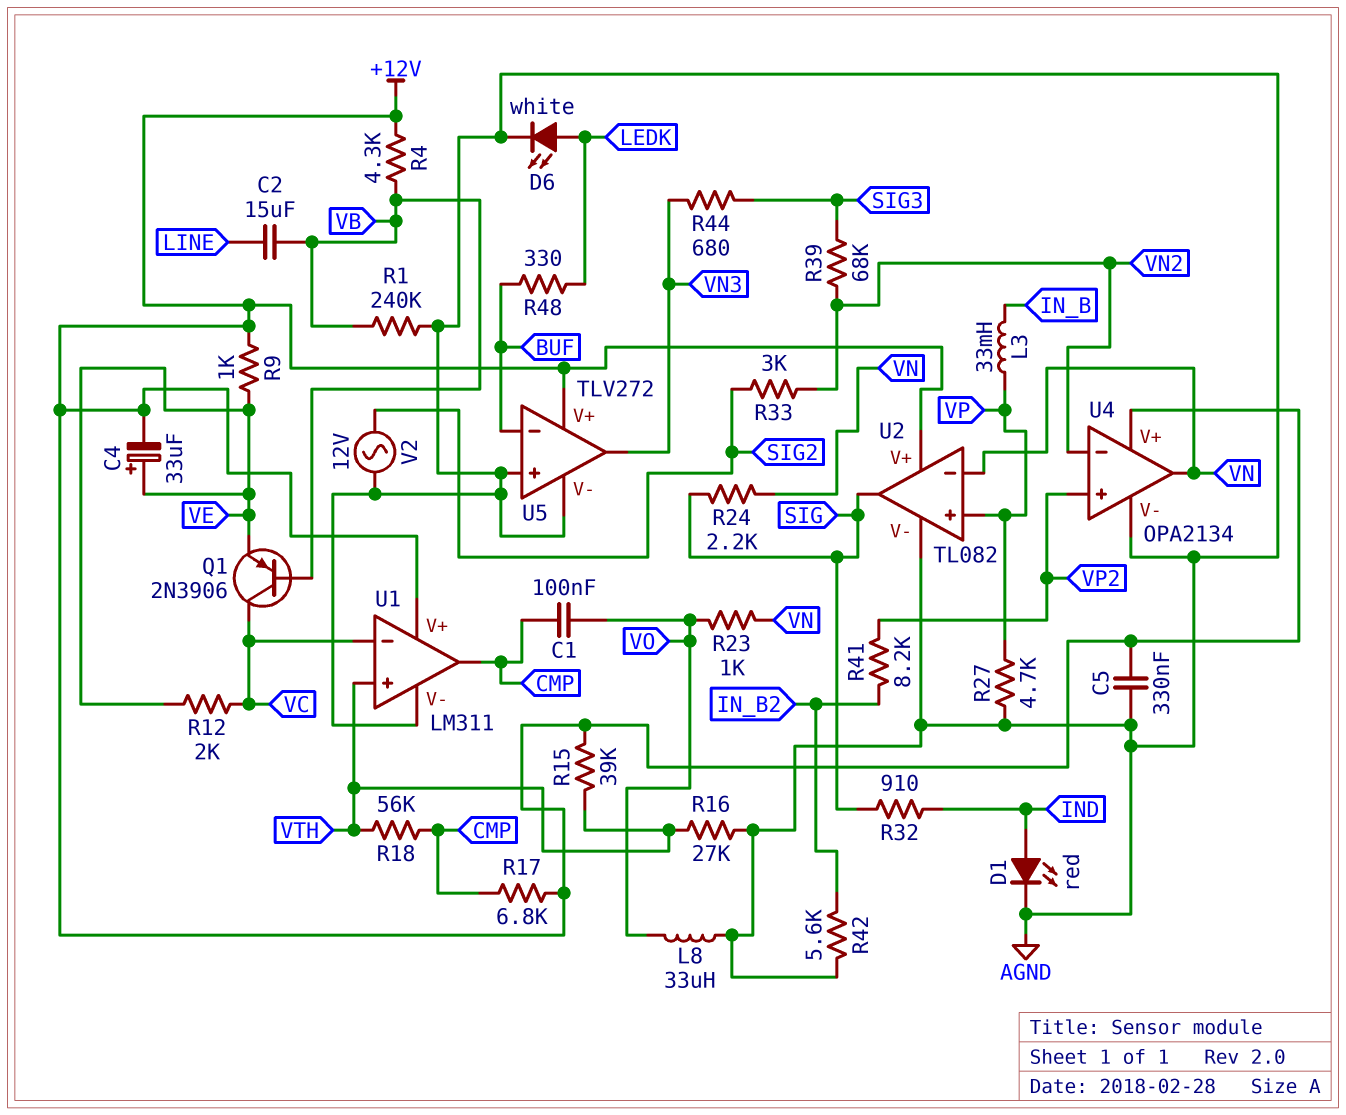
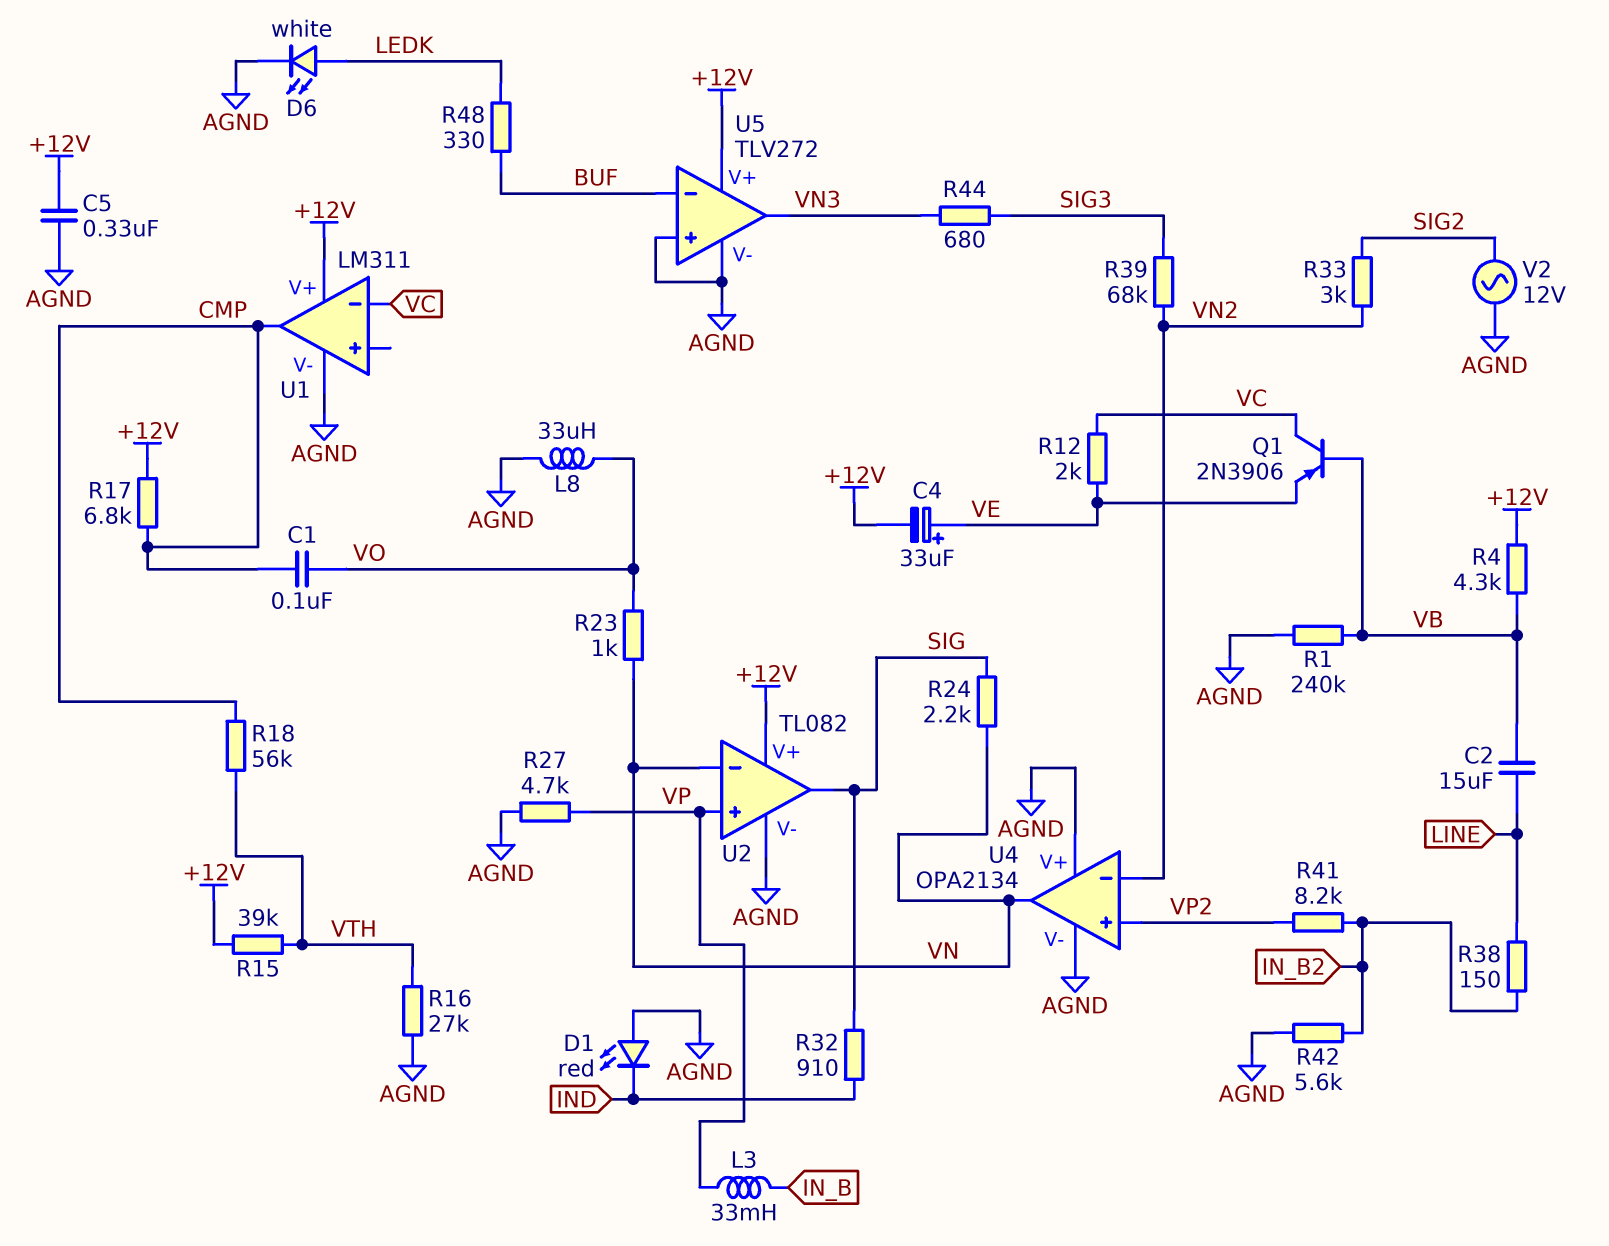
D1: LED red (A IND, K AGND) -> LED red (A AGND, K IND)
R9: 1k (+12V, VE) -> none
R38: none -> 150 (IN_B2, LINE)
U1 pin in+: VTH -> none
U4 pin V+: +12V -> AGND

